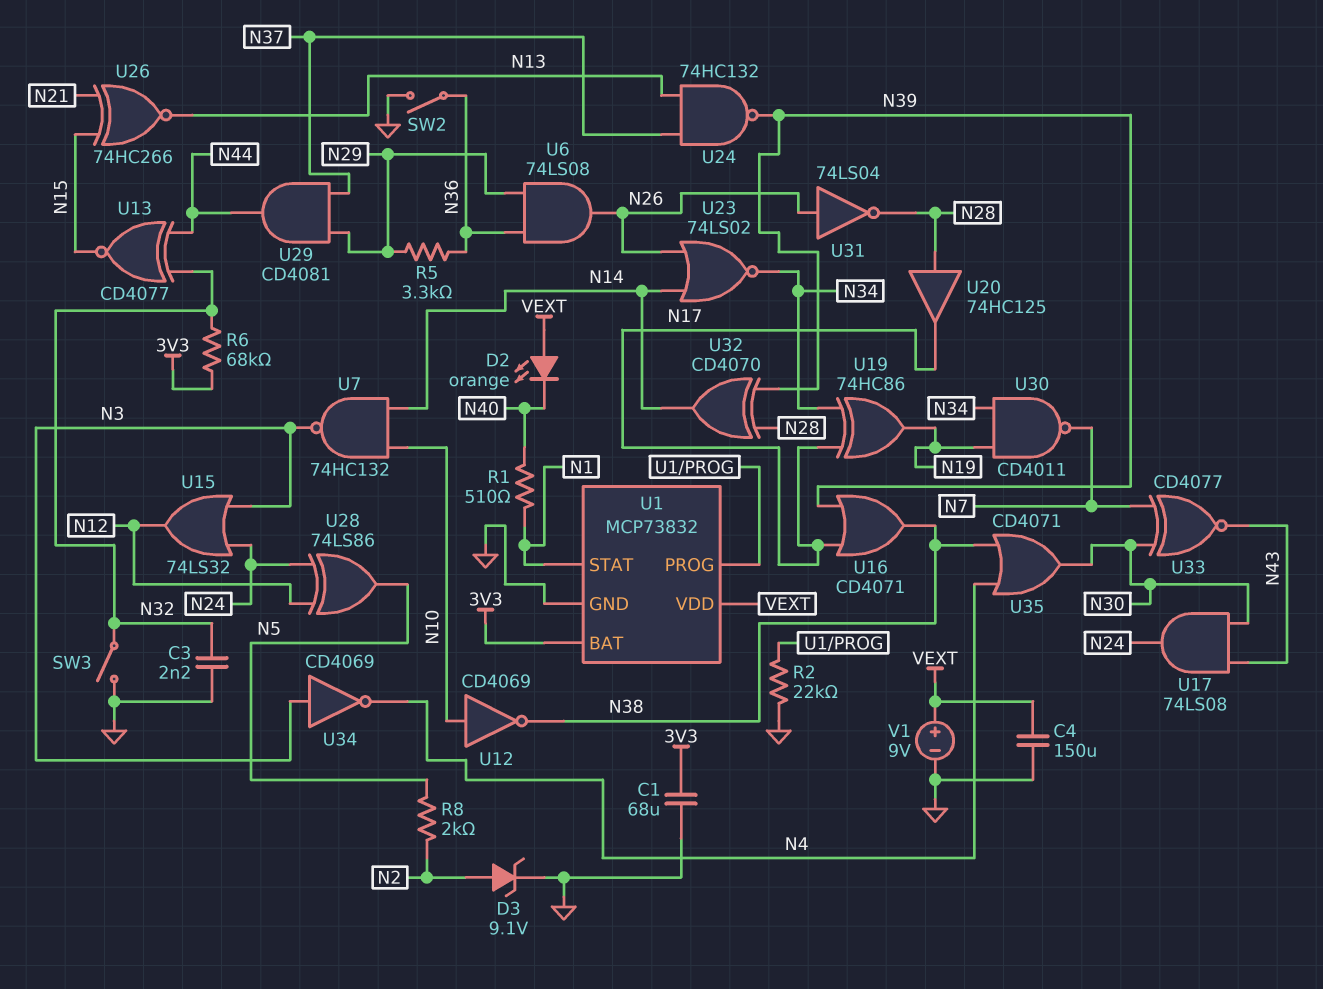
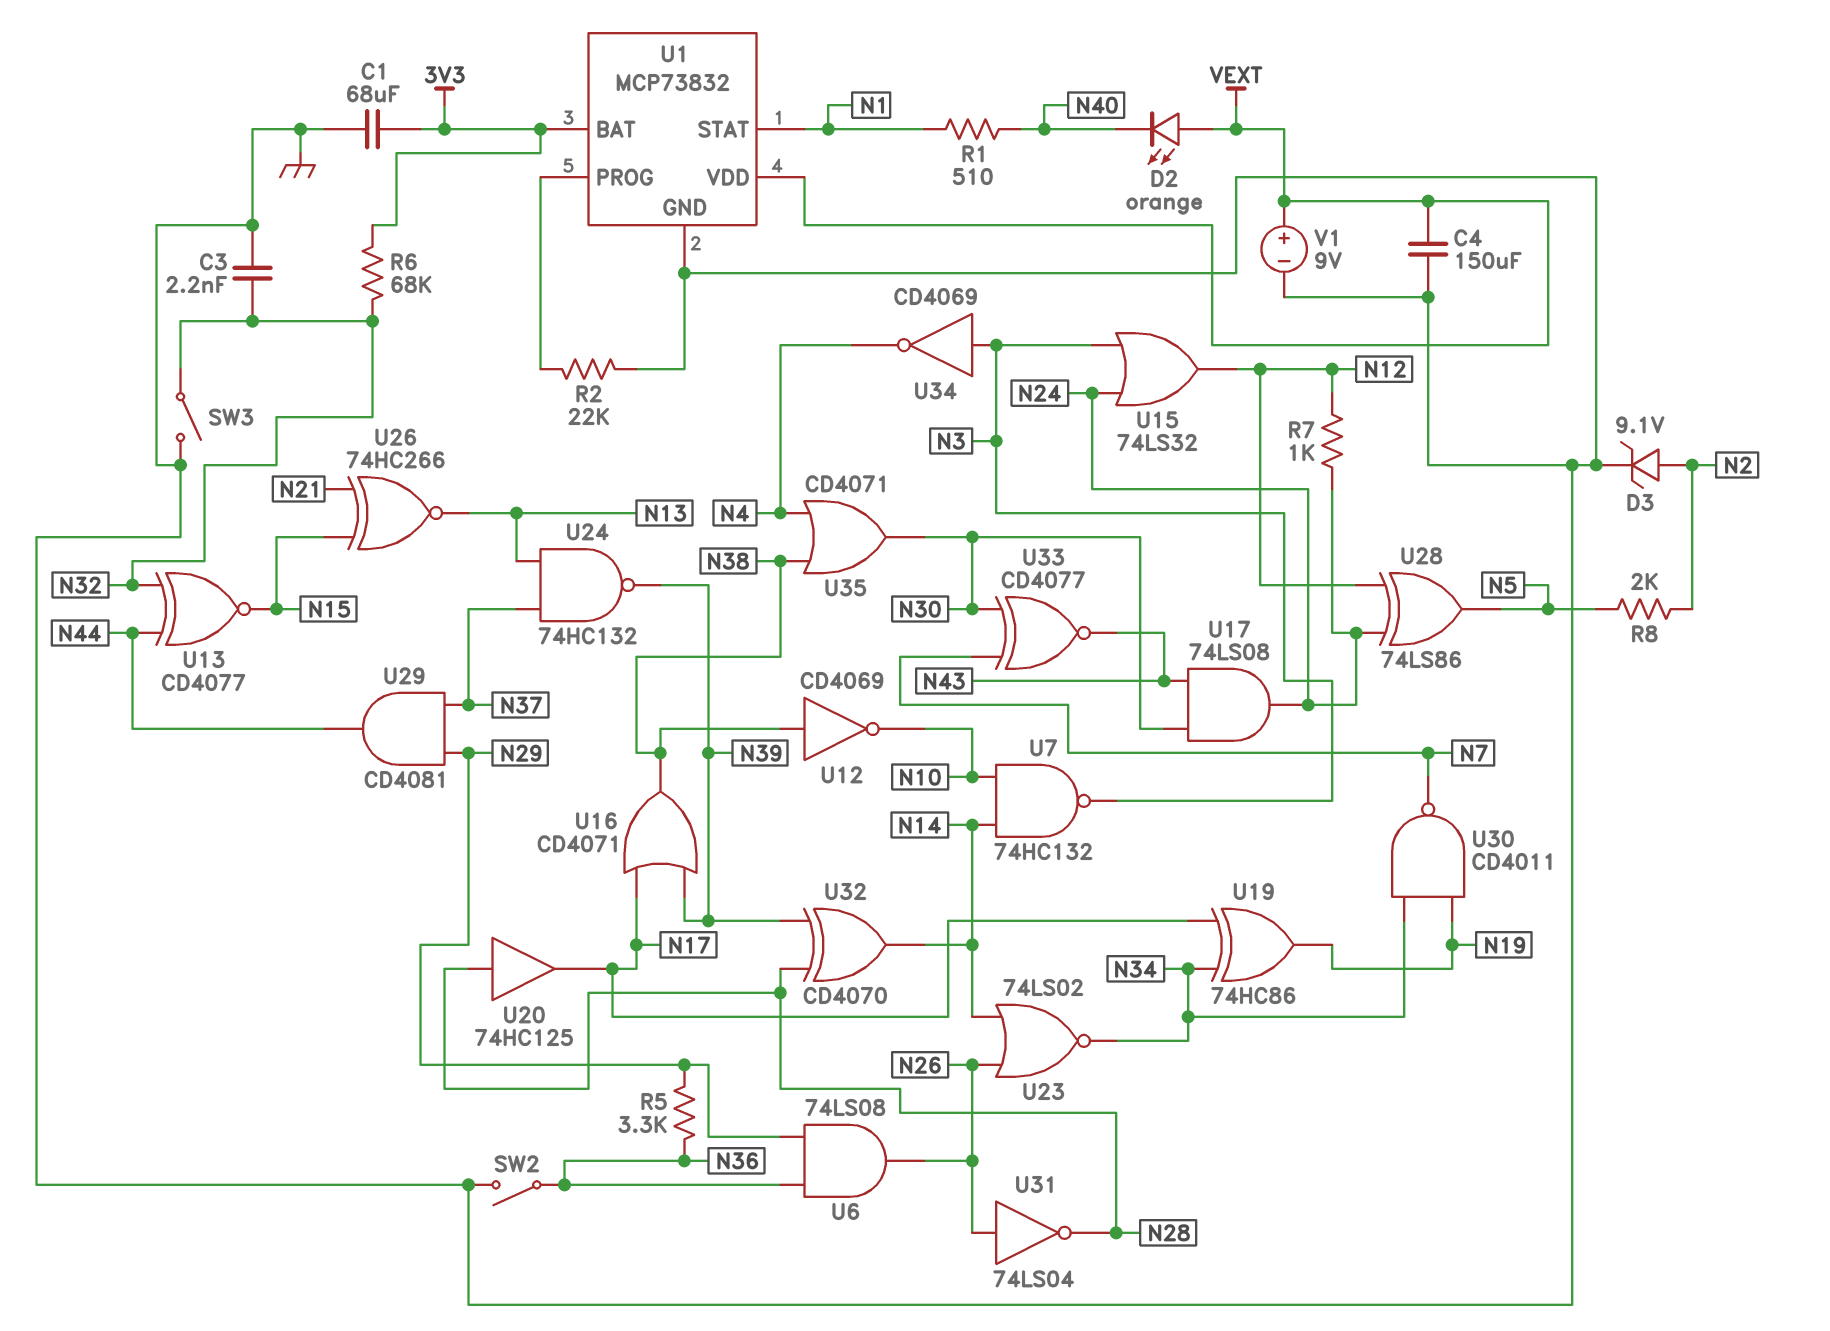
R7: none -> 1k (N12, N24)
U12: NOT CD4069 (in N10, out N38) -> NOT CD4069 (in N38, out N10)

